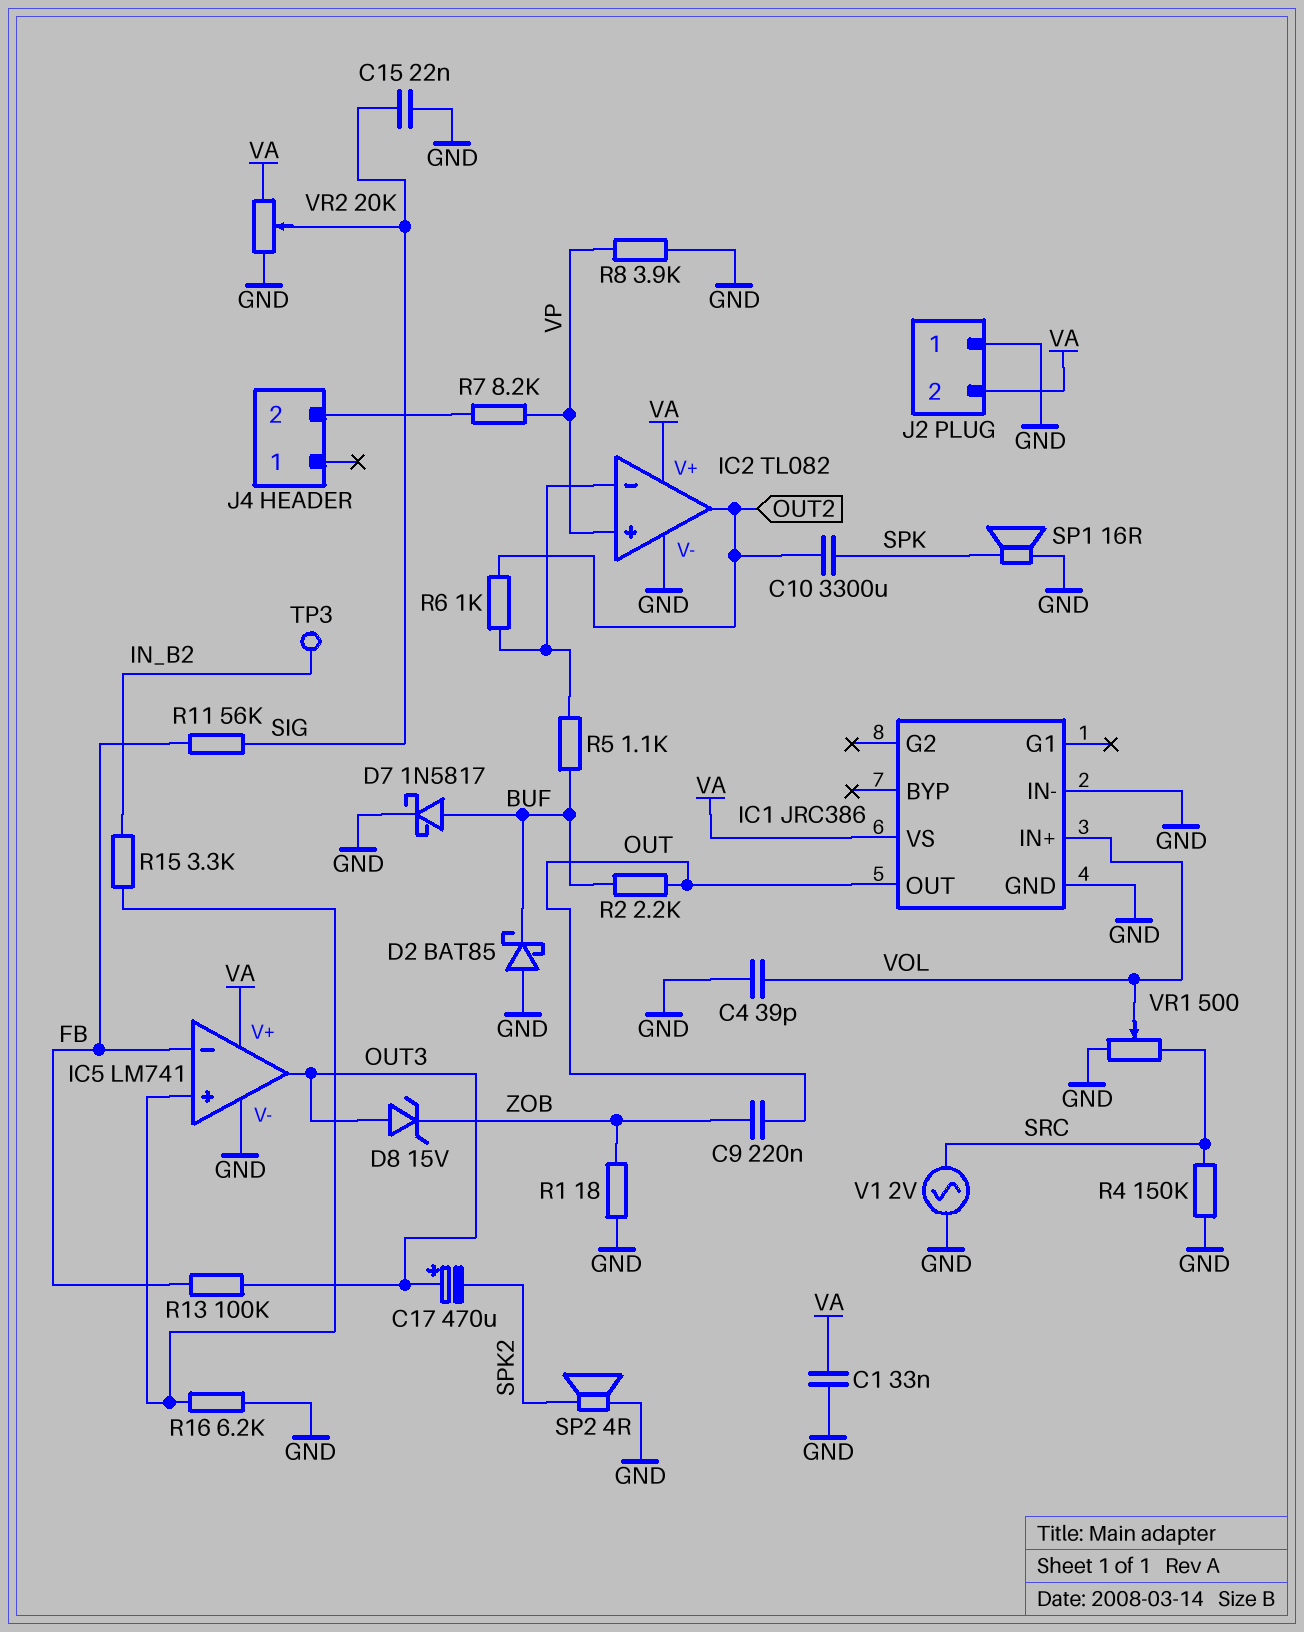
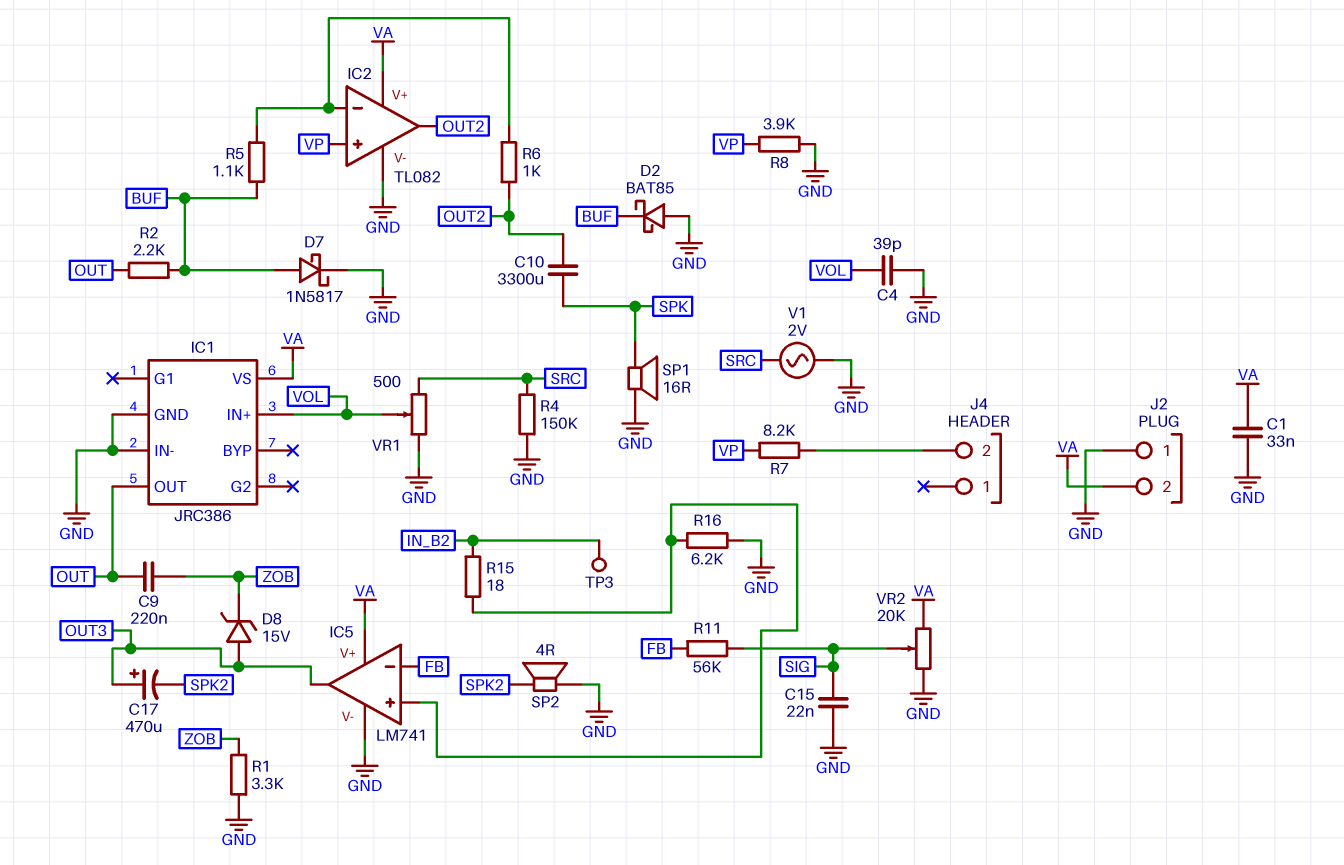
R1: 18 (GND, ZOB) -> 3.3k (GND, ZOB)
R13: 100k (FB, OUT3) -> none
R15: 3.3k (IC5/in+, IN_B2) -> 18 (IC5/in+, IN_B2)

